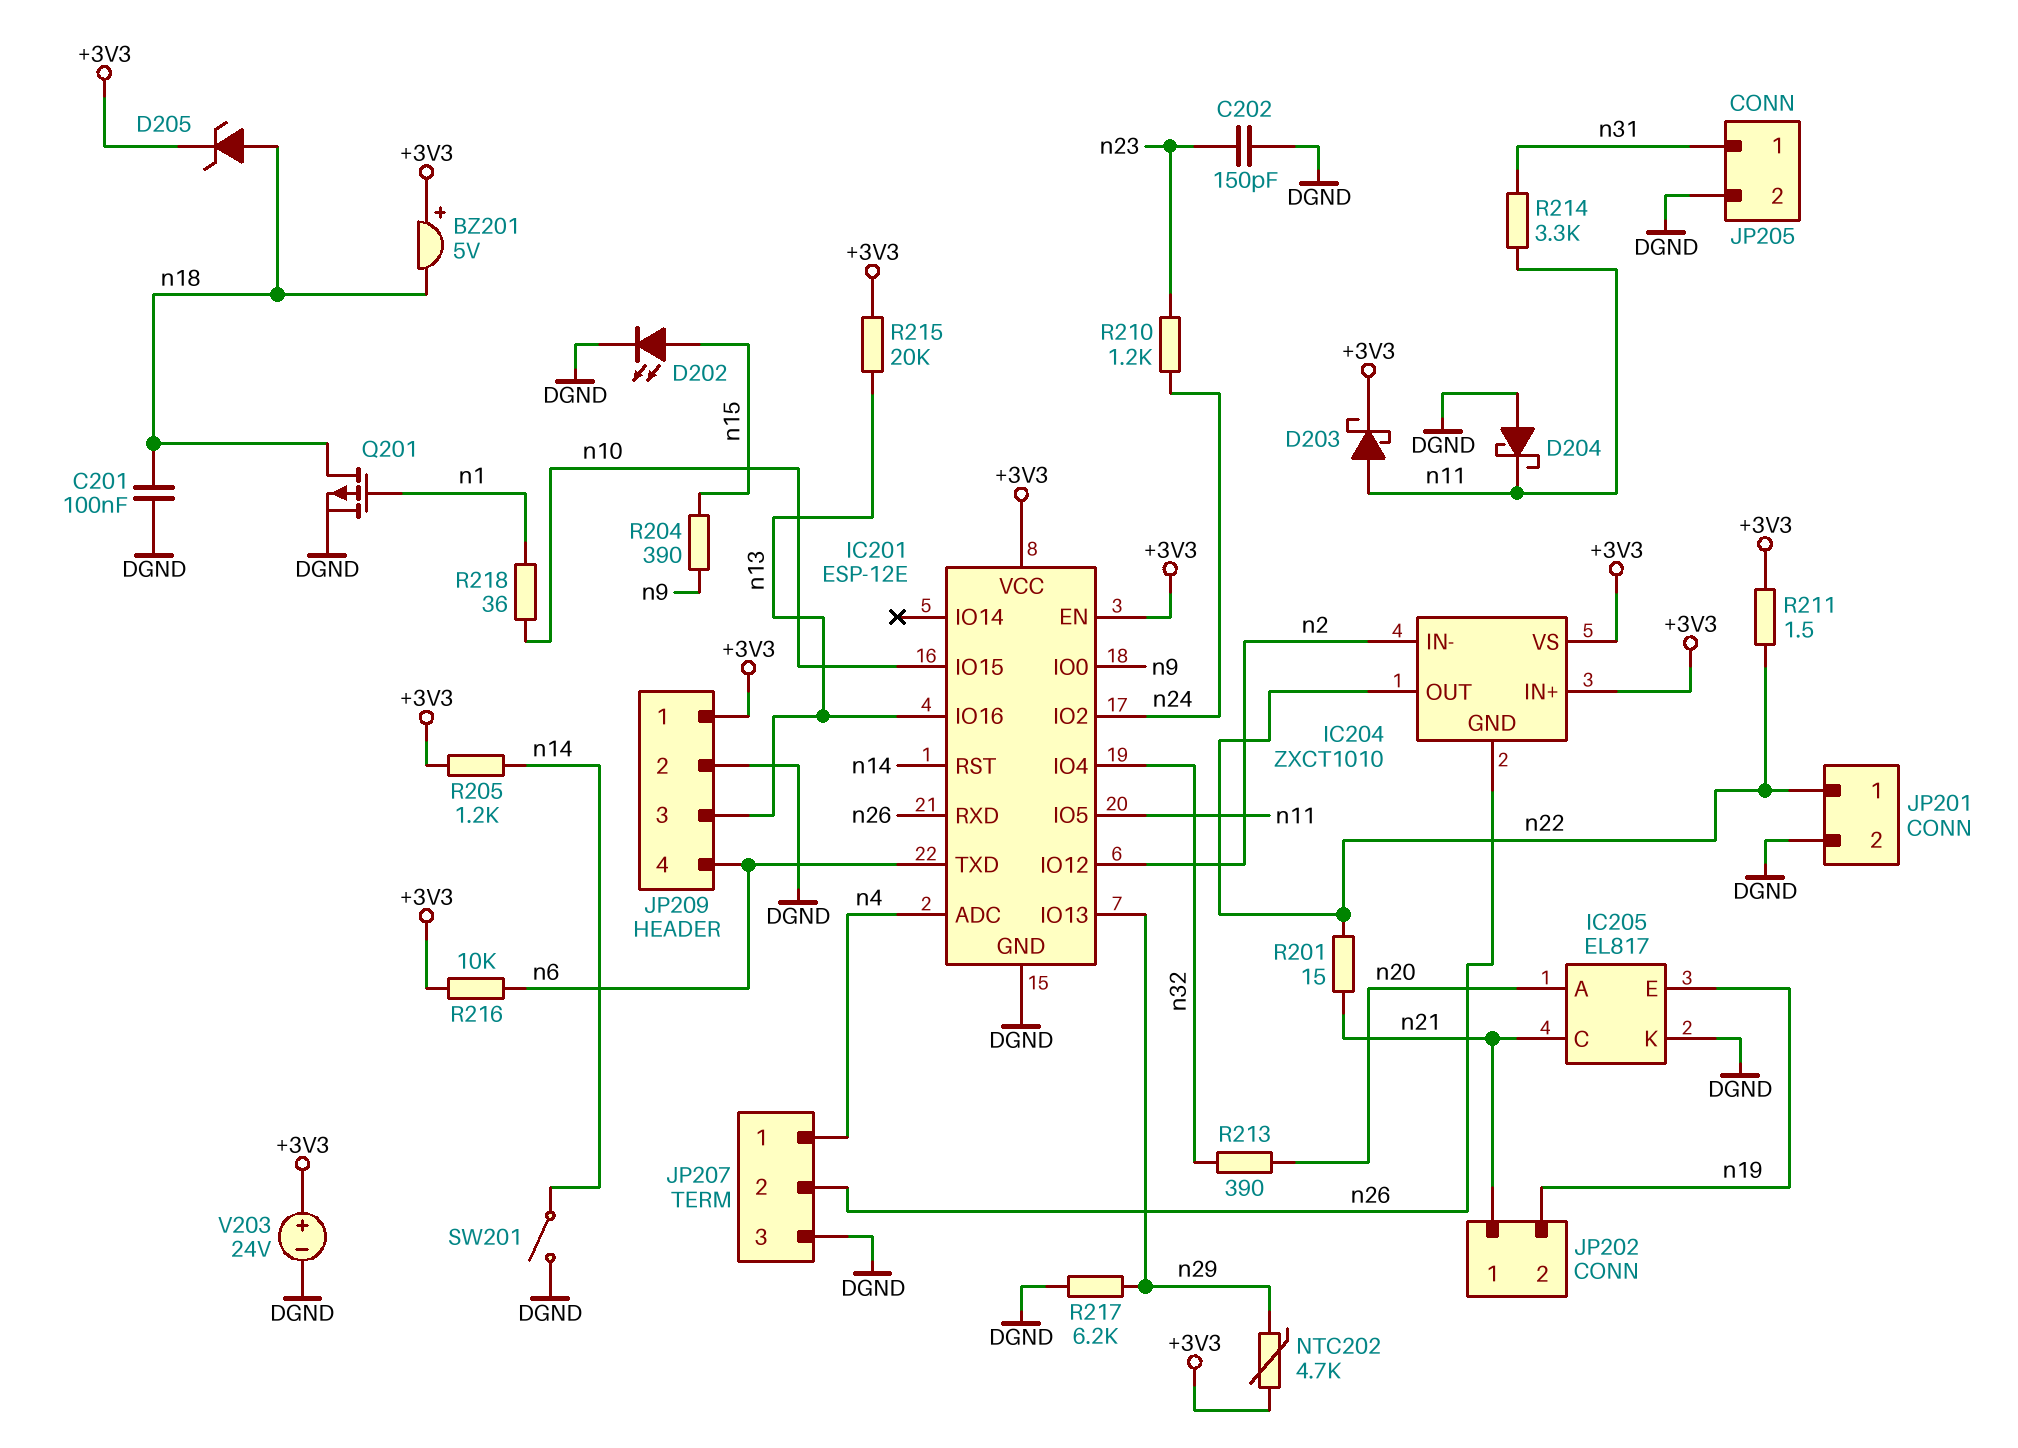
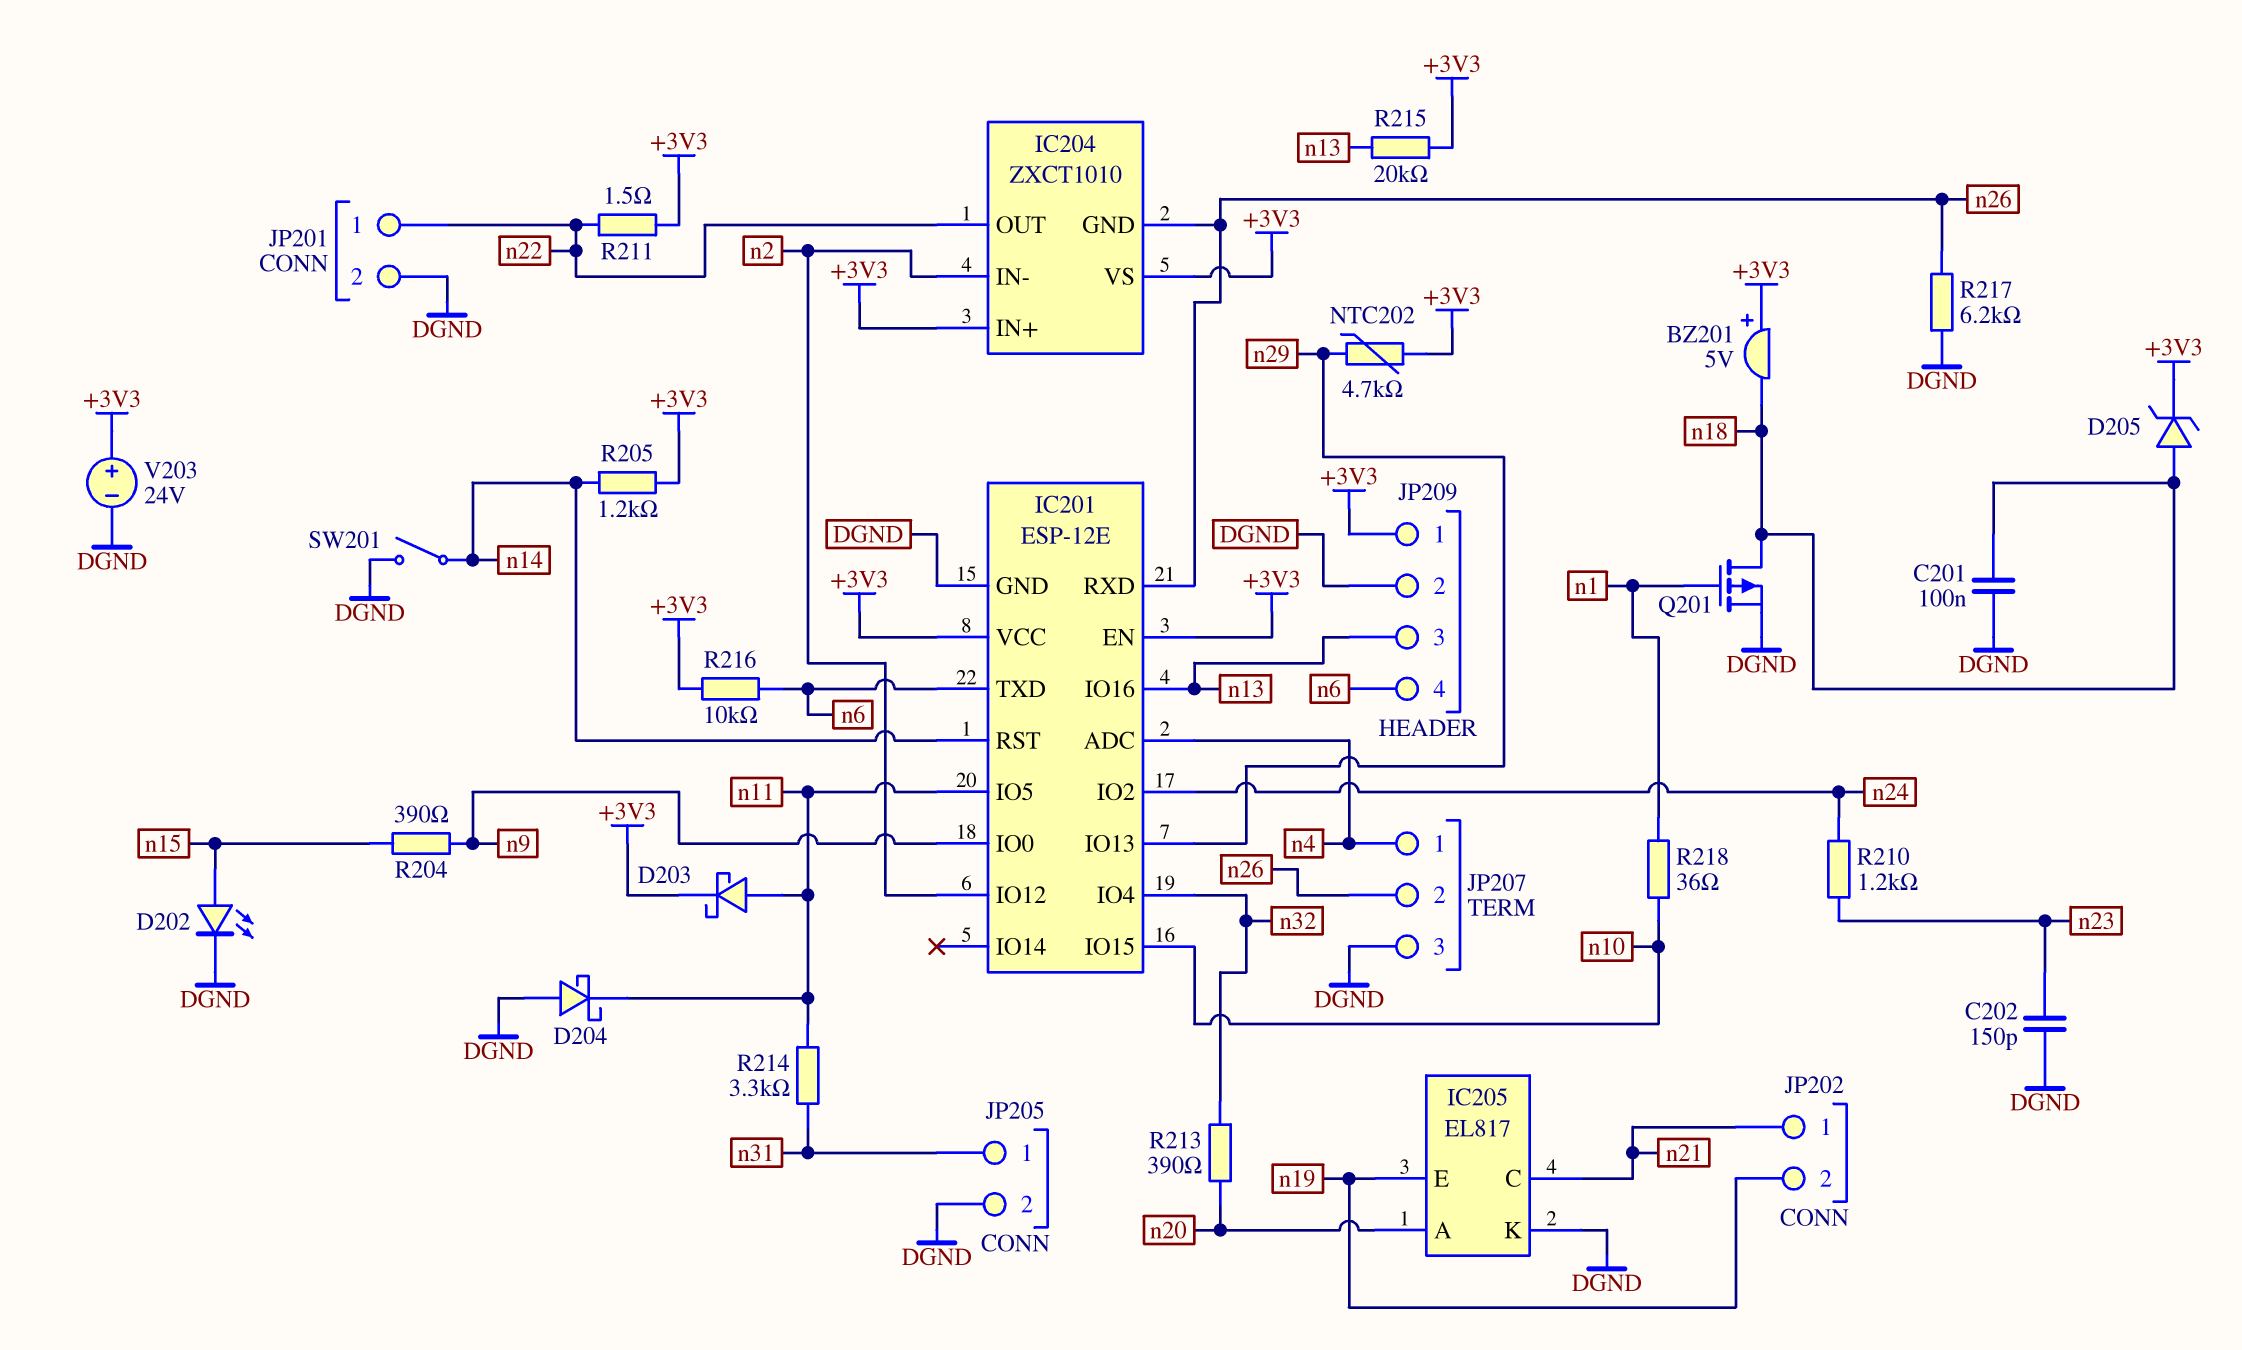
R201: 15 (n21, n22) -> none
R217: 6.2k (DGND, n29) -> 6.2k (DGND, n26)

